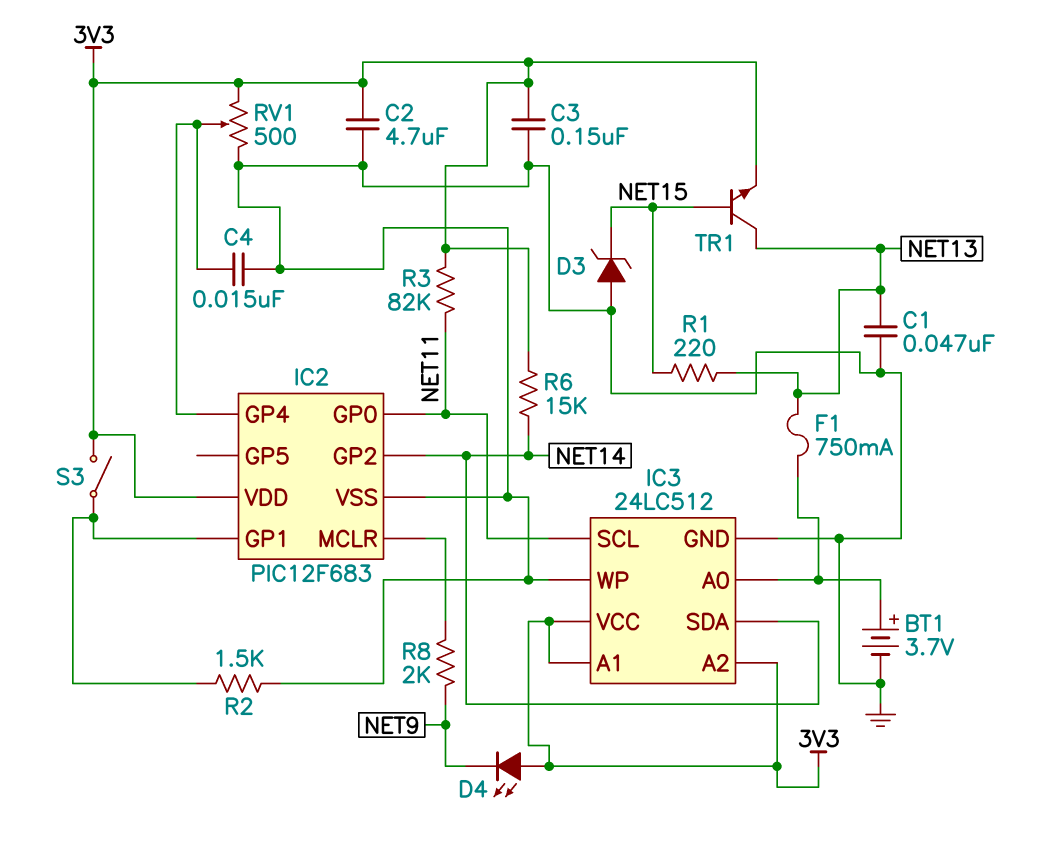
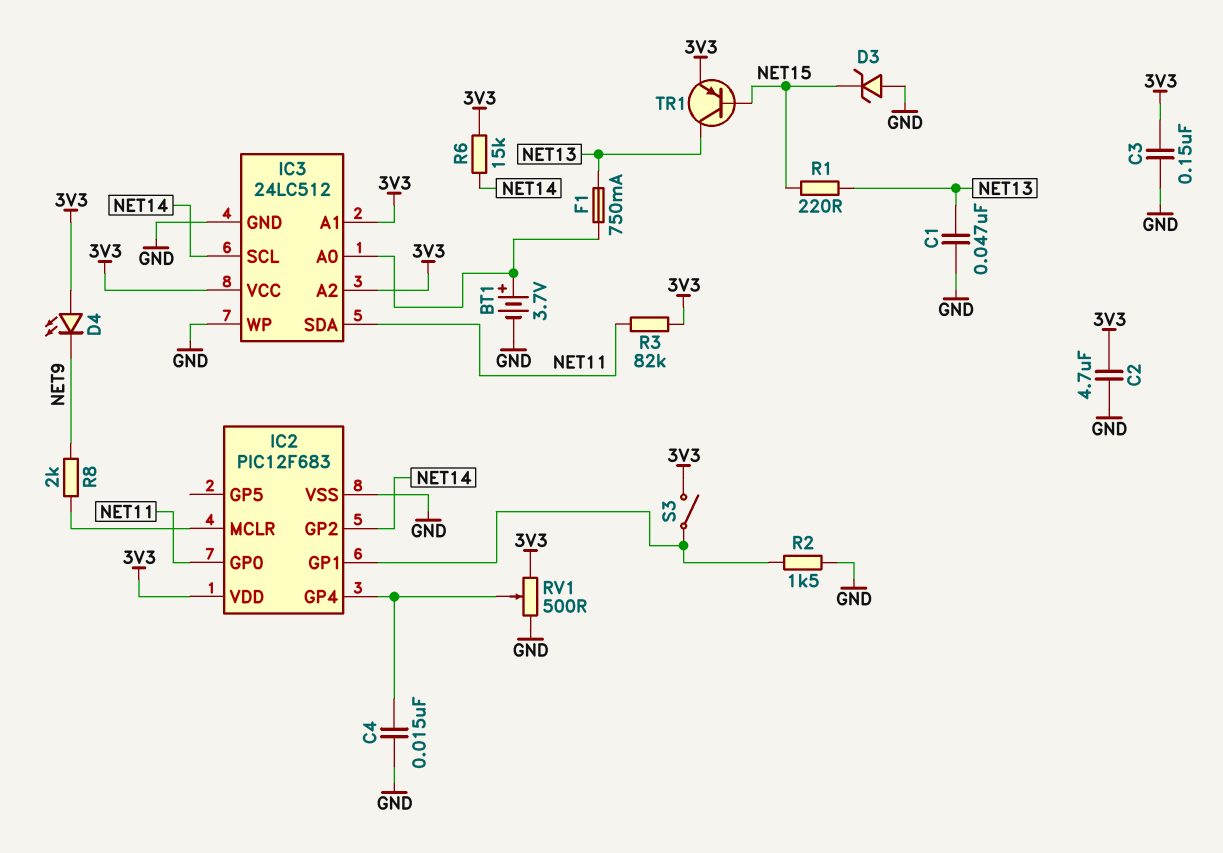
IC3 pin SCL: NET11 -> NET14
IC3 pin SDA: NET14 -> NET11
TR1: NPN (B NET15, C NET13, E 3V3) -> PNP (B NET15, C NET13, E 3V3)

